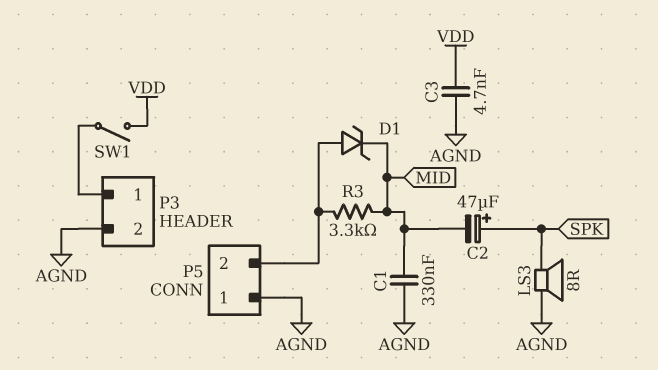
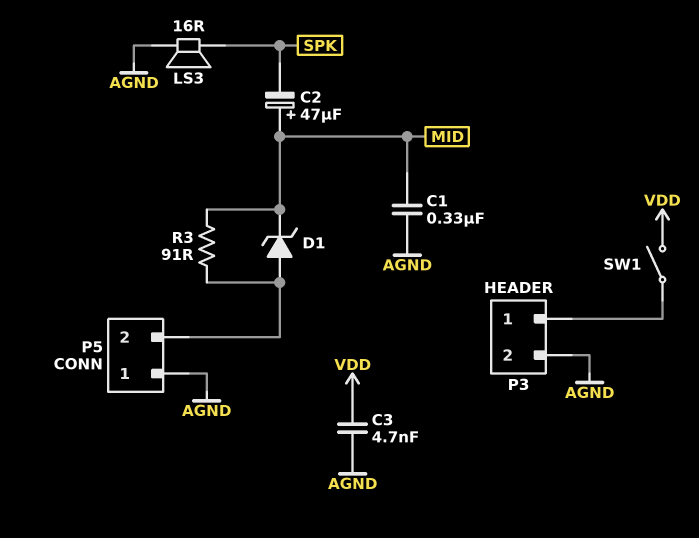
C2: 47uF (plus SPK, minus MID) -> 47uF (plus MID, minus SPK)
LS3: speaker 8R (AGND, SPK) -> speaker 16R (AGND, SPK)
R3: 3.3k (MID, P5/2) -> 91 (MID, P5/2)

